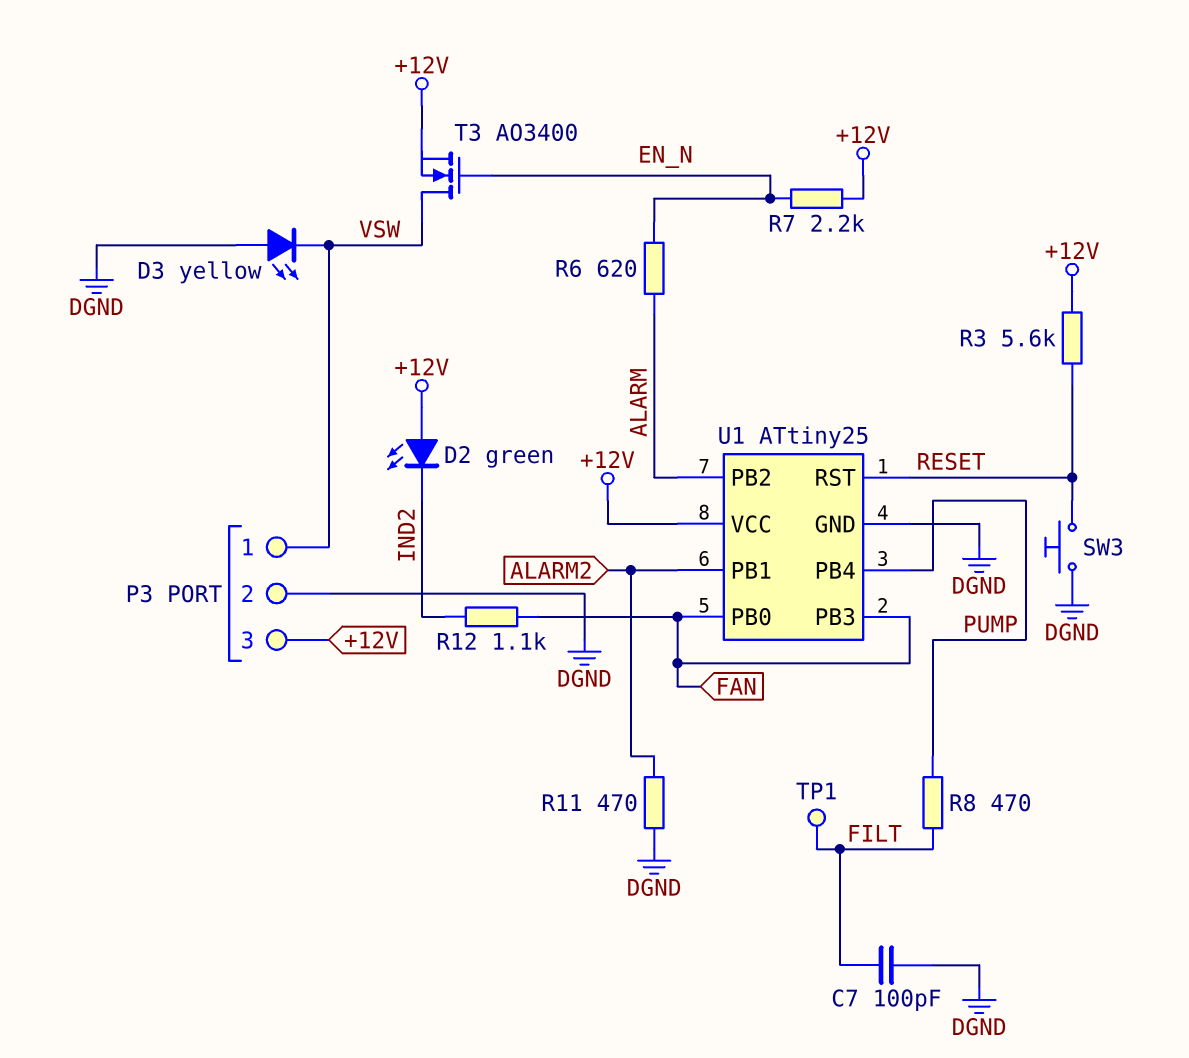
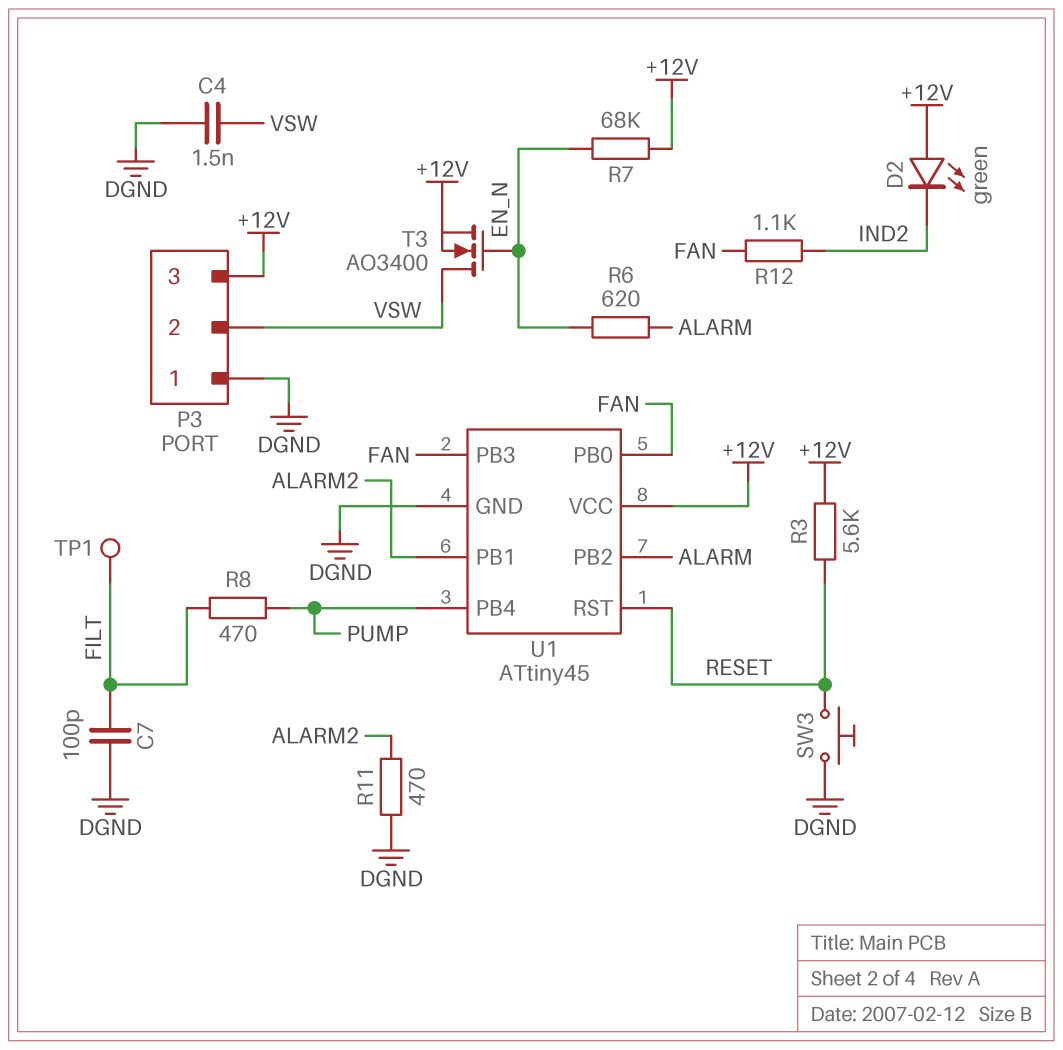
C4: none -> 1.5nF (DGND, VSW)
D3: LED yellow (A DGND, K VSW) -> none
P3 pin 1: VSW -> DGND
P3 pin 2: DGND -> VSW
R7: 2.2k (+12V, EN_N) -> 68k (+12V, EN_N)
U1: ATtiny25 -> ATtiny45

